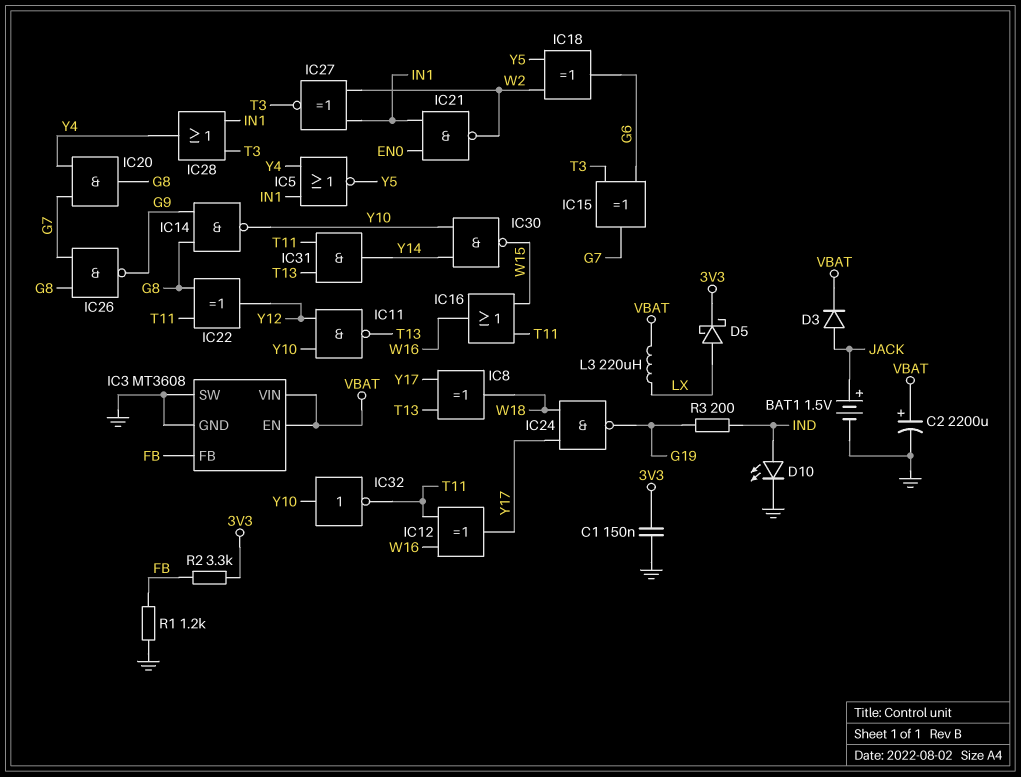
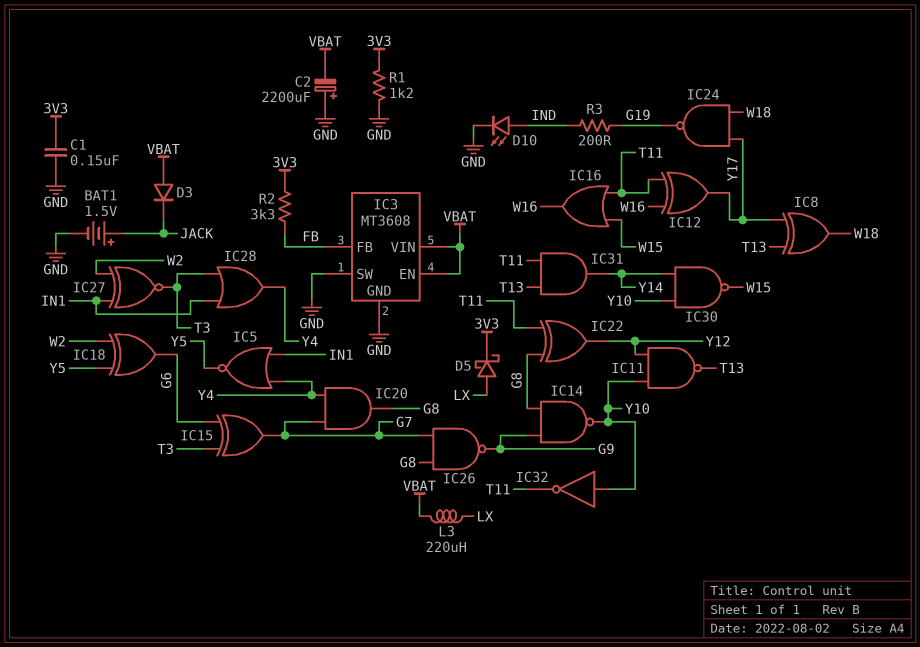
C2: 2200uF (plus VBAT, minus GND) -> 2200uF (plus GND, minus VBAT)
D3: diode (A JACK, K VBAT) -> diode (A VBAT, K JACK)
IC21: NAND (in EN0, in IN1, out W2) -> none
R1: 1.2k (FB, GND) -> 1.2k (3V3, GND)

